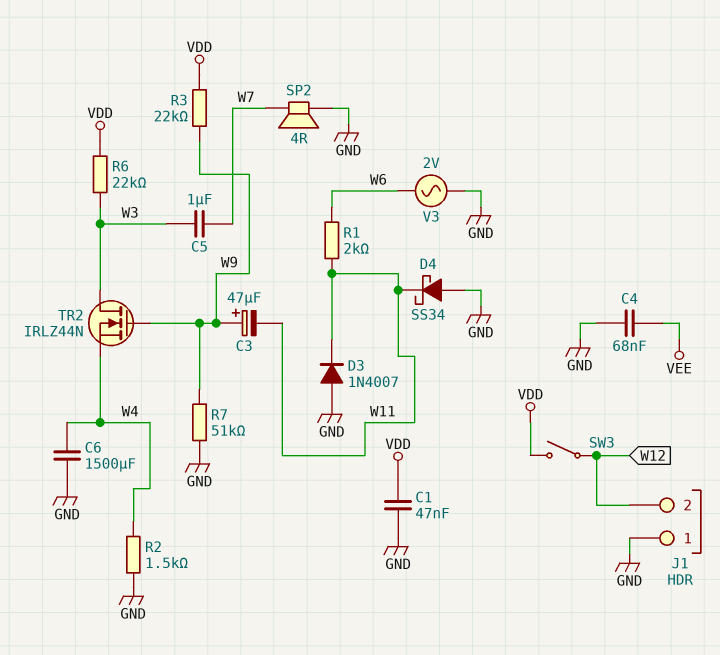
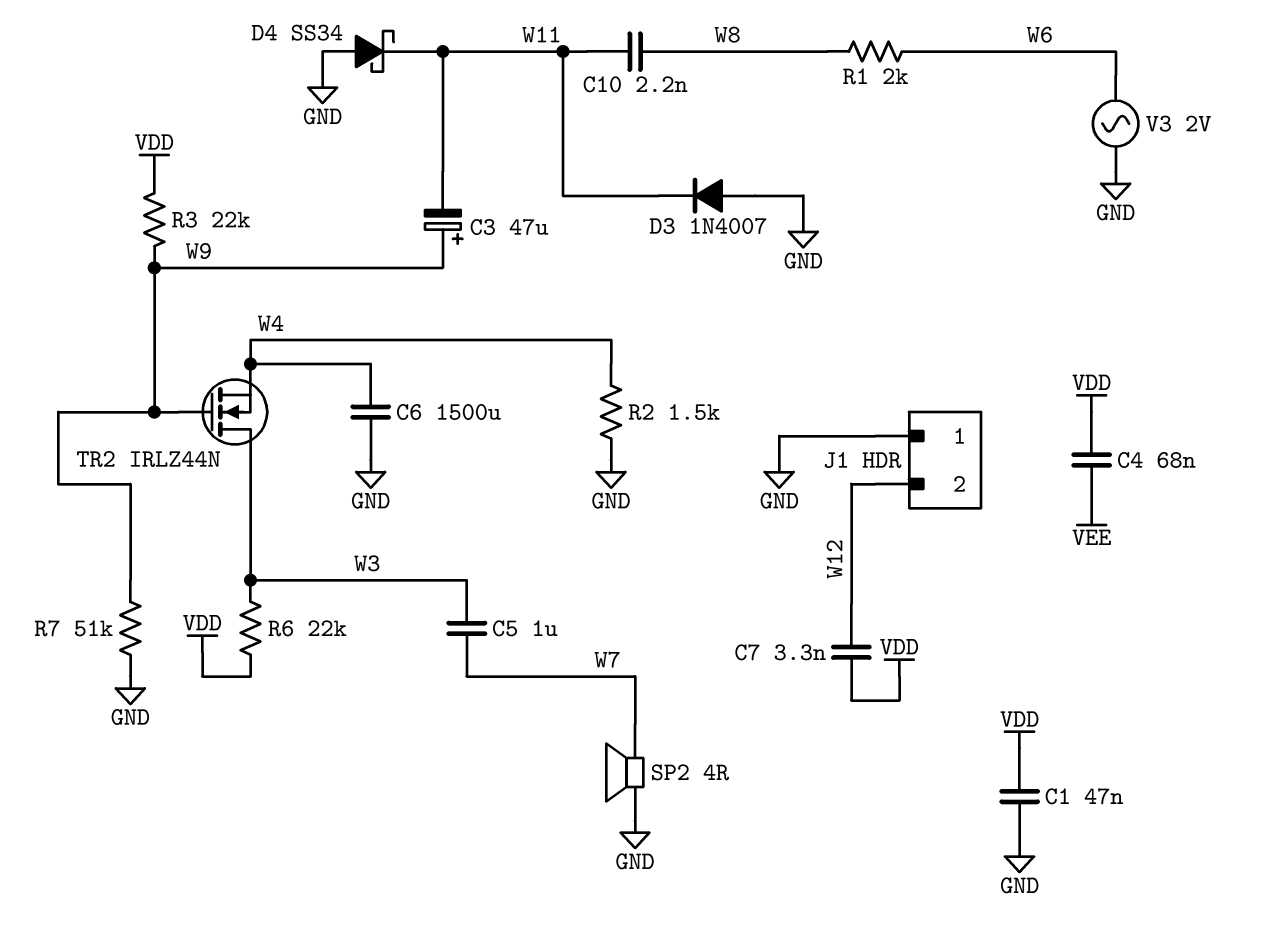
C4: 68nF (GND, VEE) -> 68nF (VDD, VEE)
C7: none -> 3.3nF (VDD, W12)
C10: none -> 2.2nF (W8, W11)
R1: 2k (W6, W11) -> 2k (W6, W8)
SW3: switch (VDD, W12) -> none

